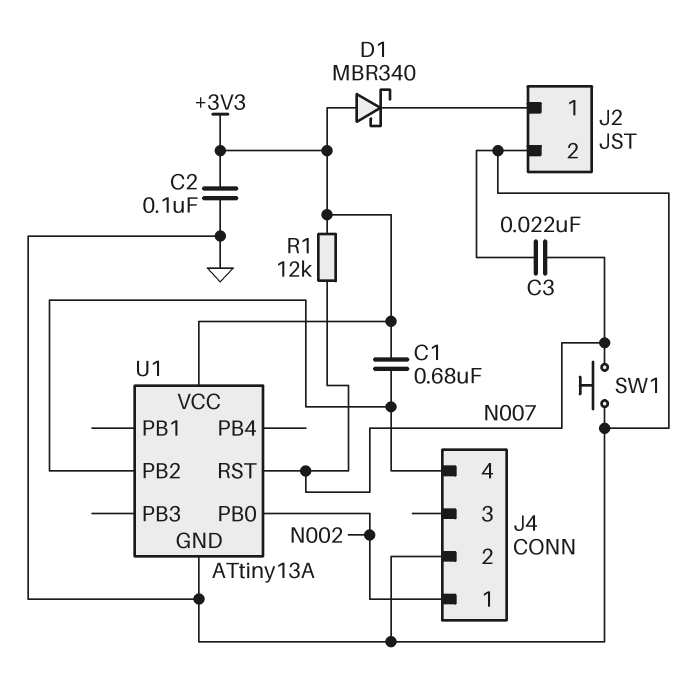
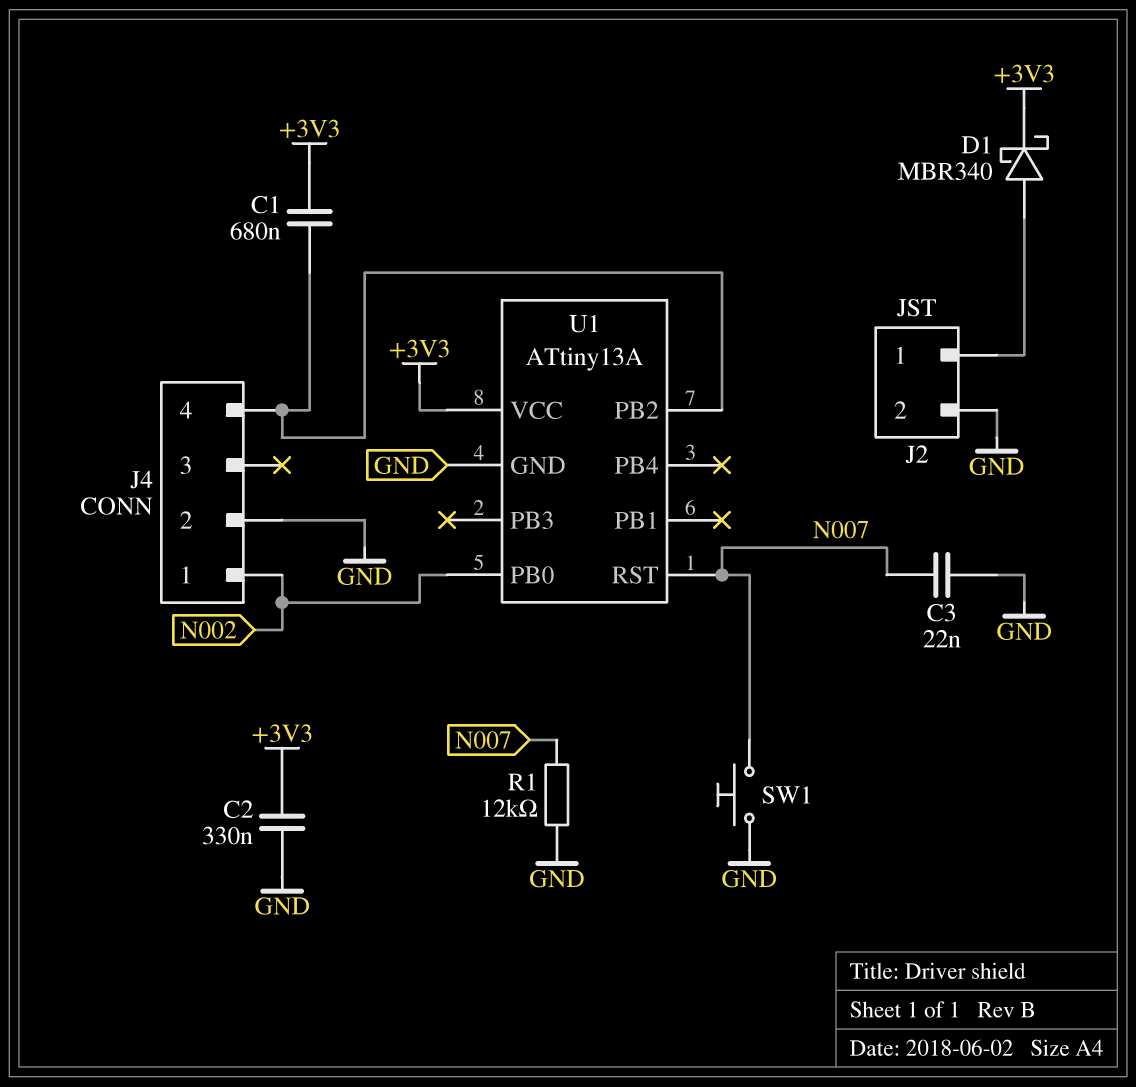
C2: 100nF (+3V3, GND) -> 330nF (+3V3, GND)
D1: schottky MBR340 (A +3V3, K J2/1) -> schottky MBR340 (A J2/1, K +3V3)
R1: 12k (+3V3, N007) -> 12k (GND, N007)

